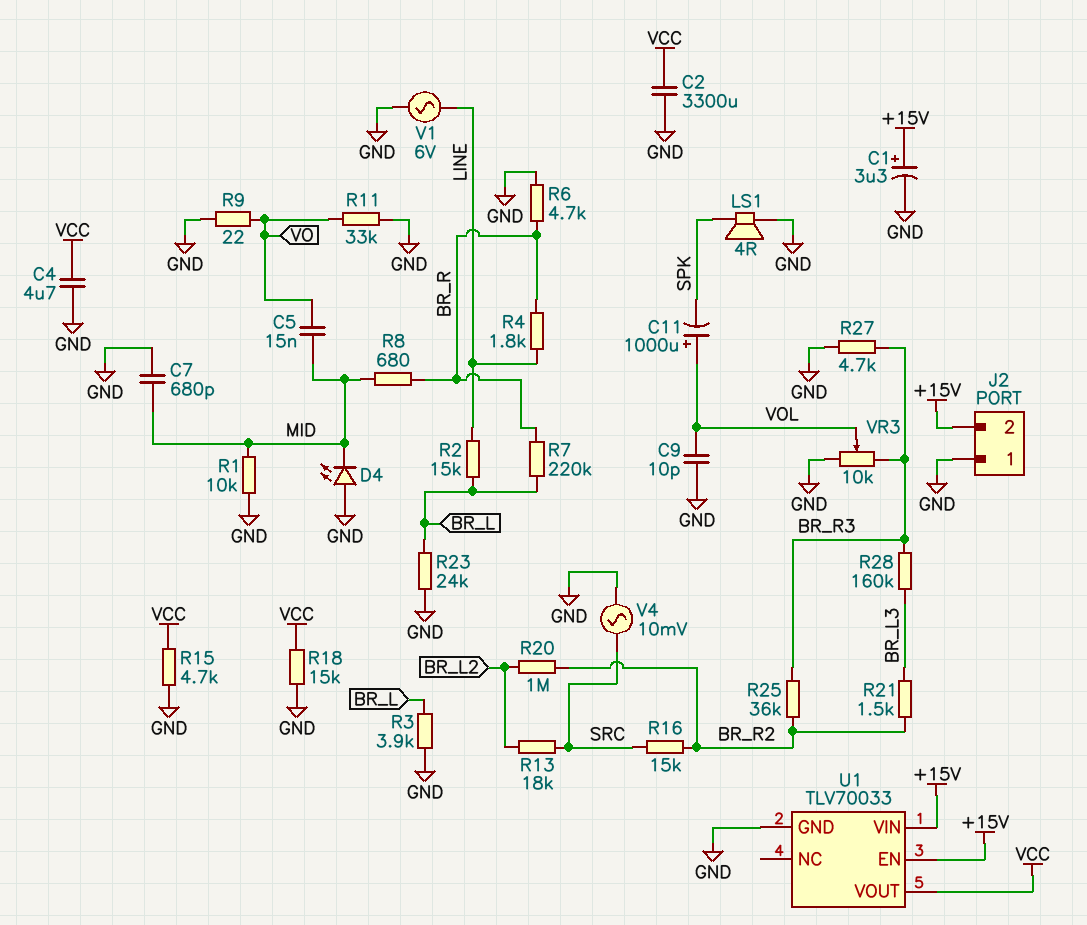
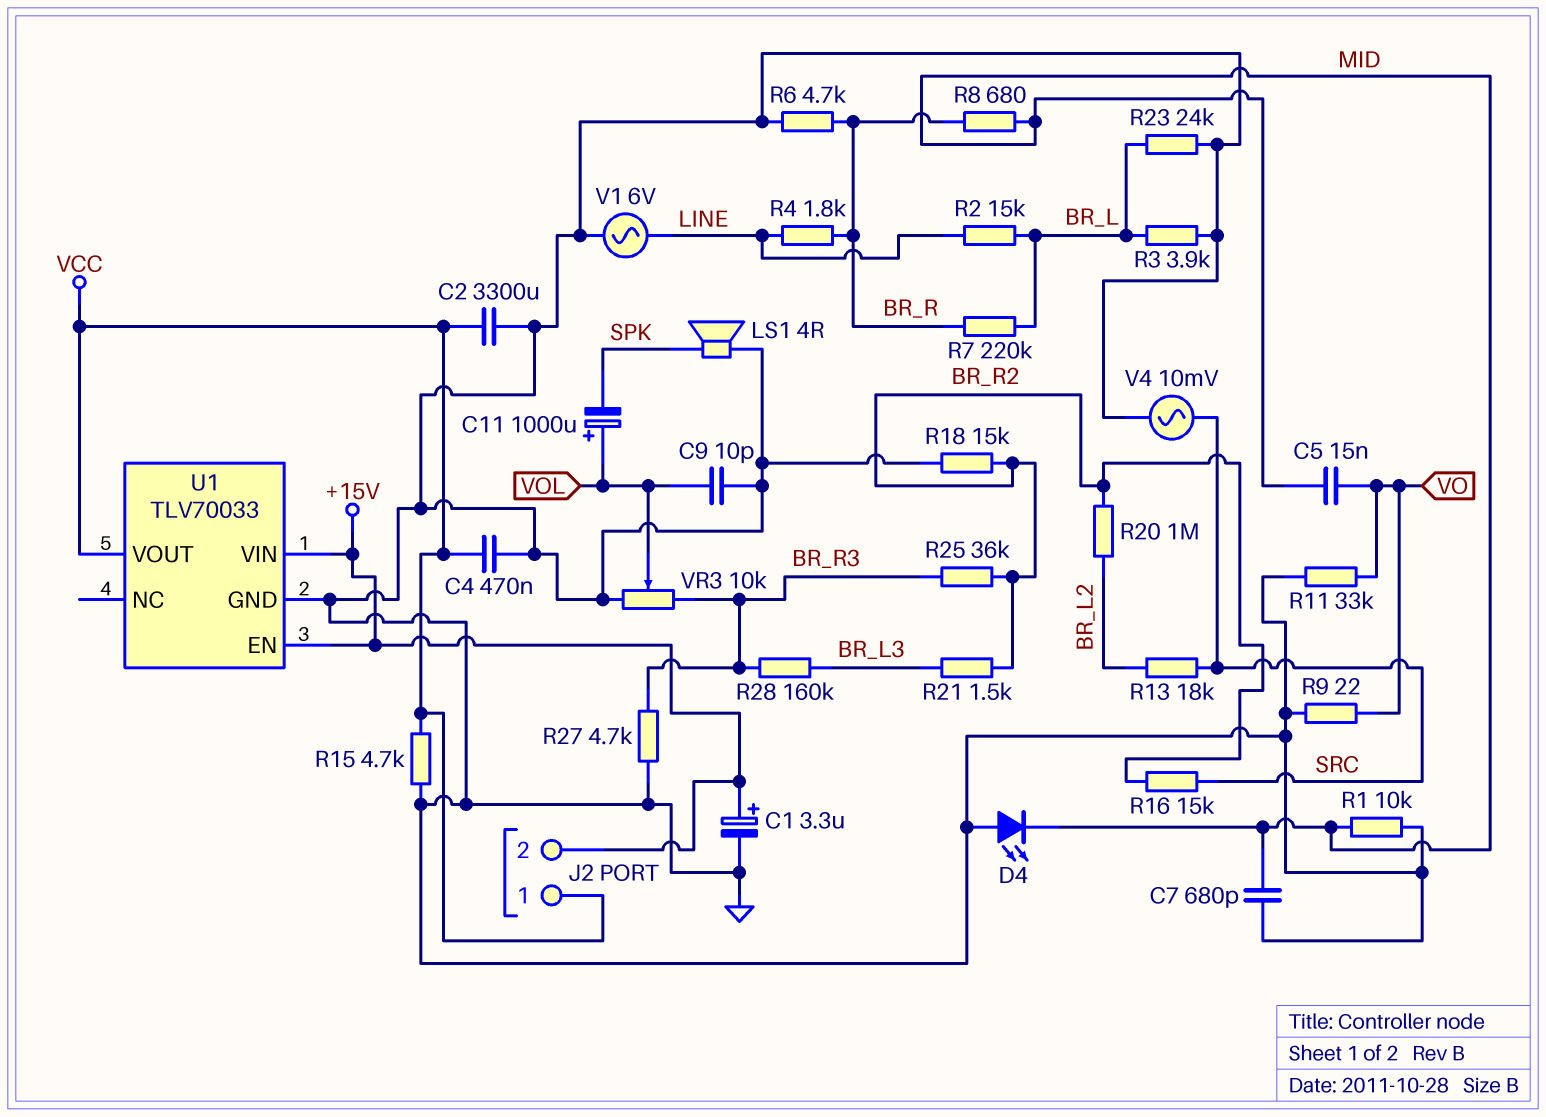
C4: 4.7uF (GND, VCC) -> 470nF (GND, VCC)
J2 pin 1: GND -> VCC
R18: 15k (GND, VCC) -> 15k (BR_R2, GND)

